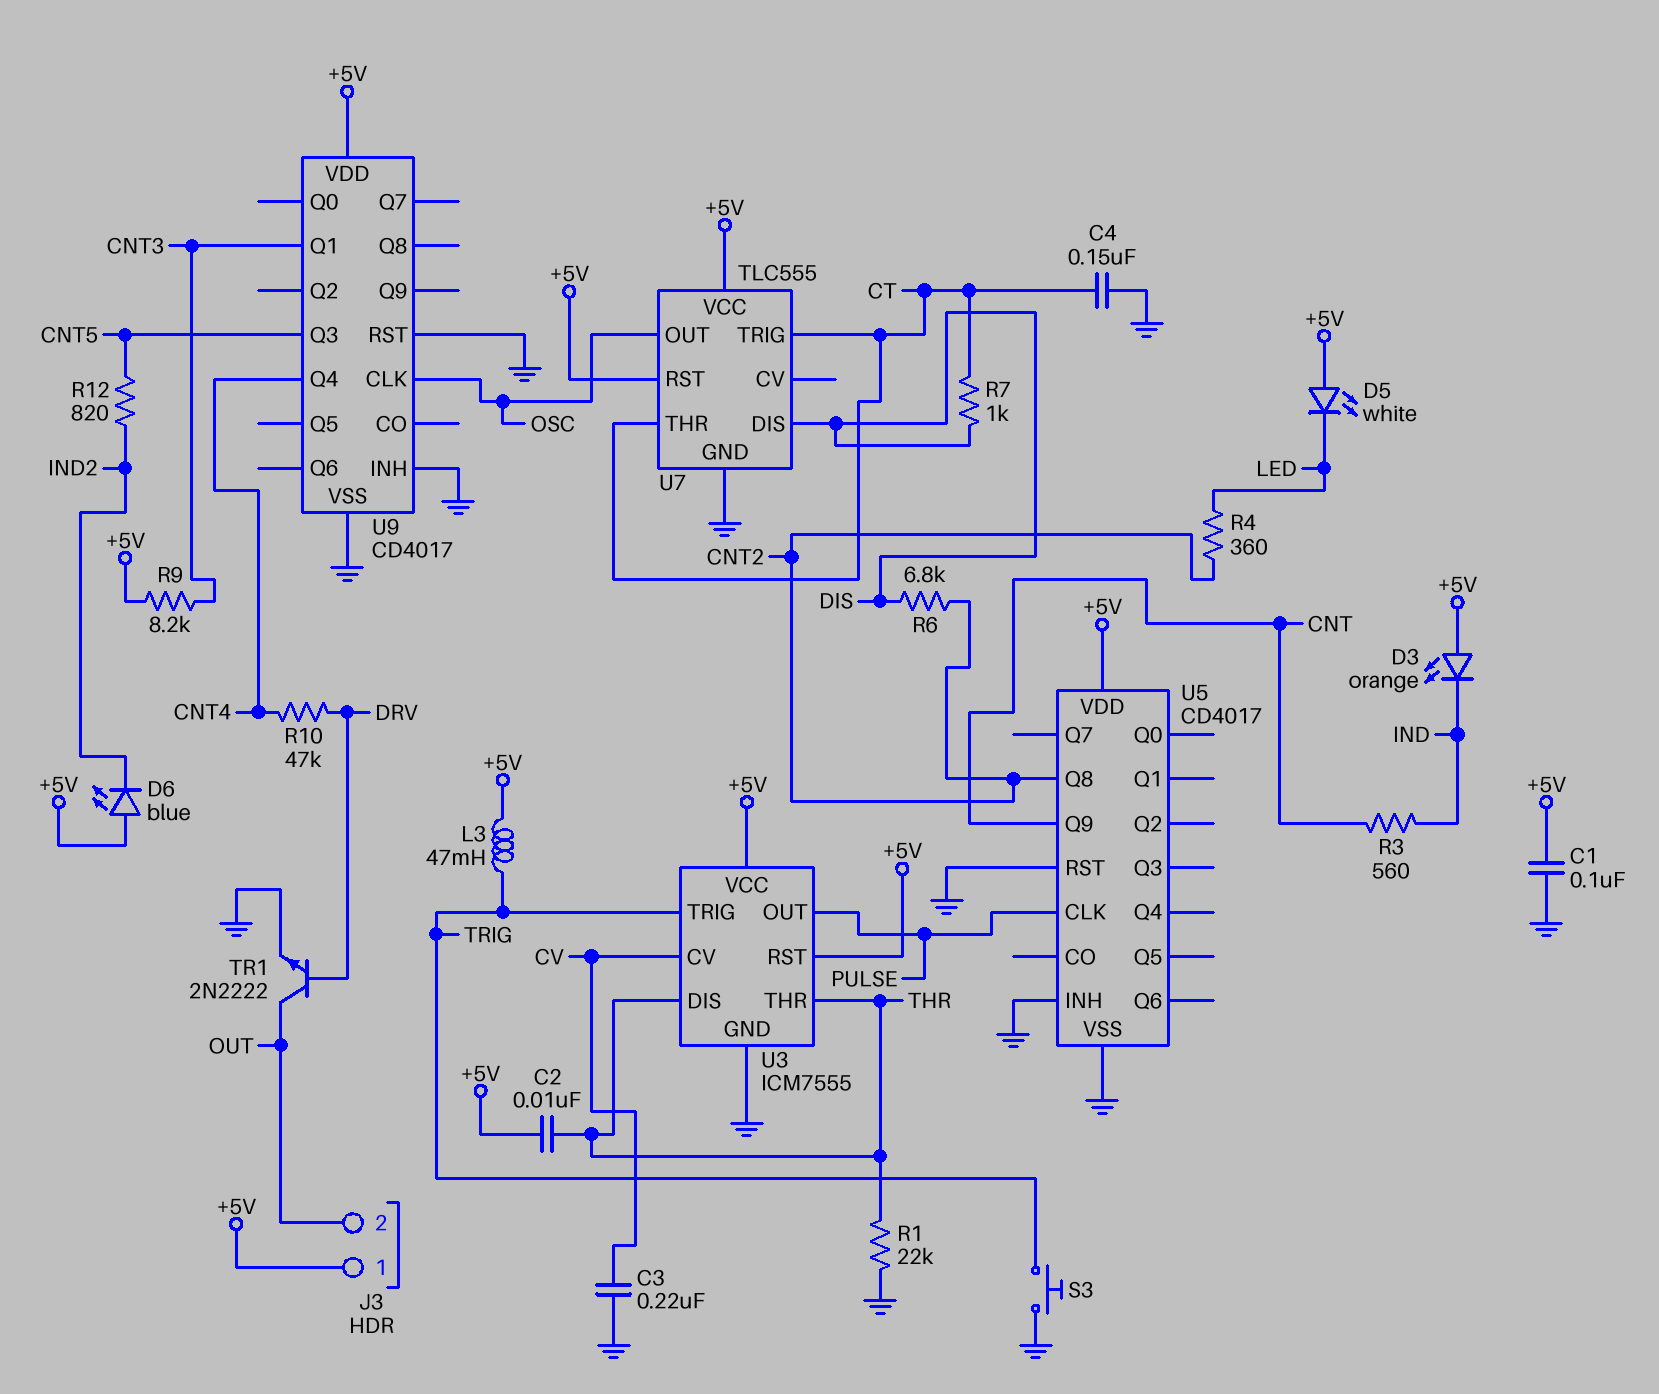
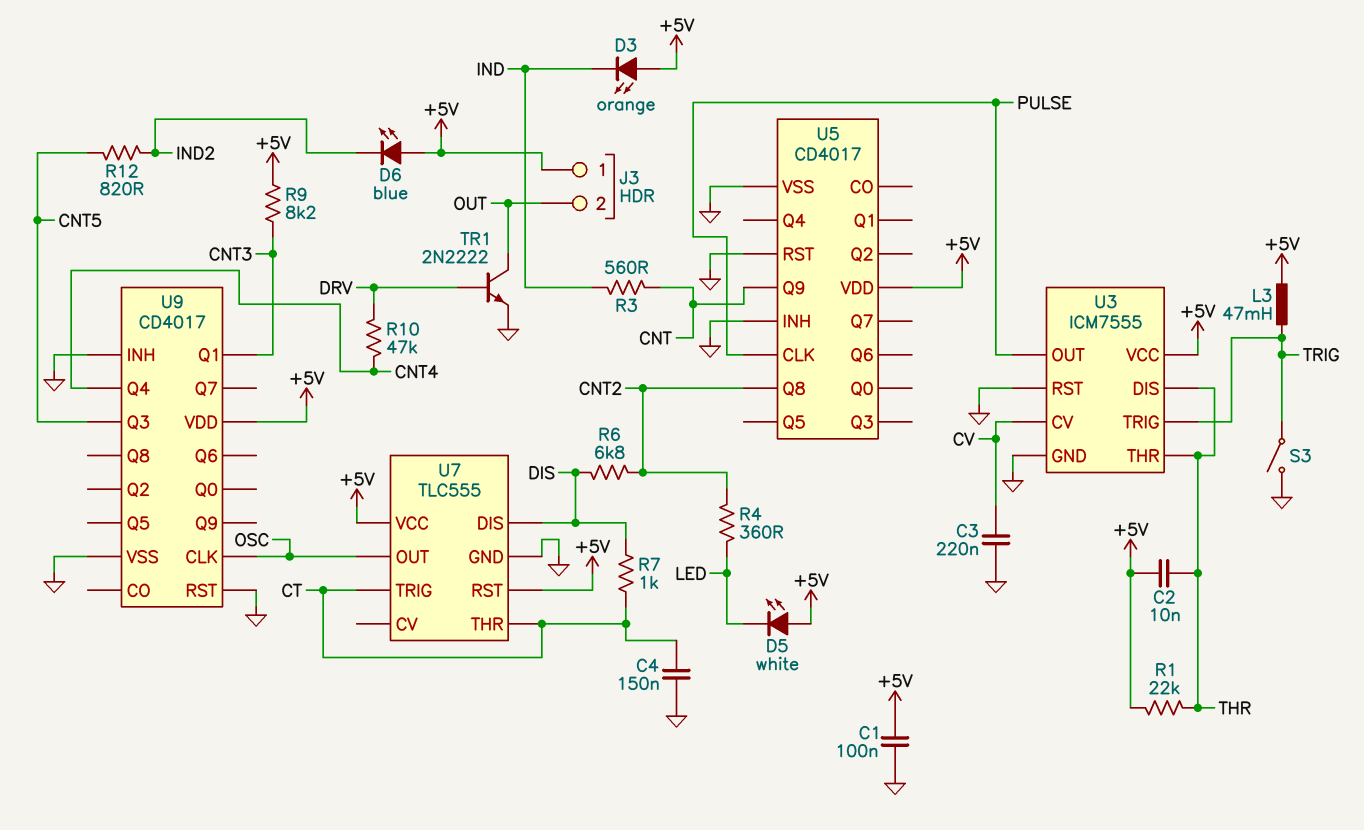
R1: 22k (GND, THR) -> 22k (+5V, THR)
S3: button (GND, TRIG) -> switch (GND, TRIG)
U3 pin RST: +5V -> GND

